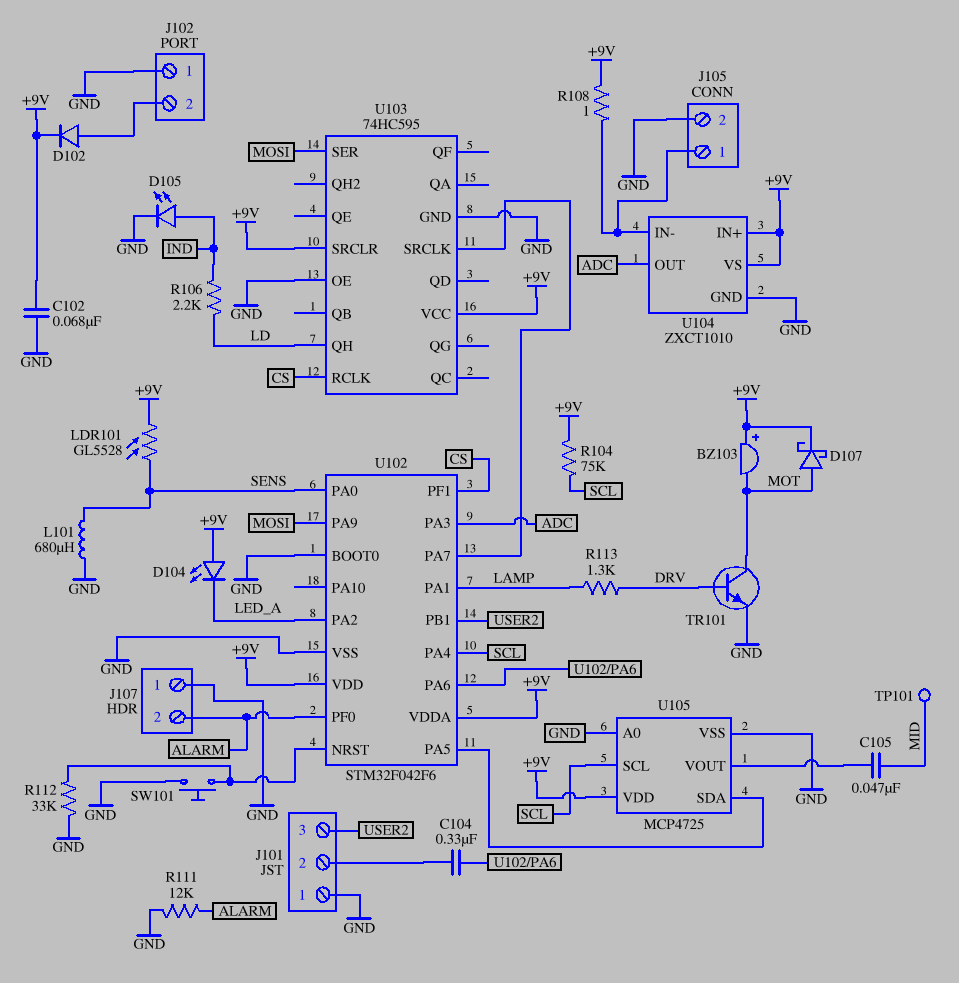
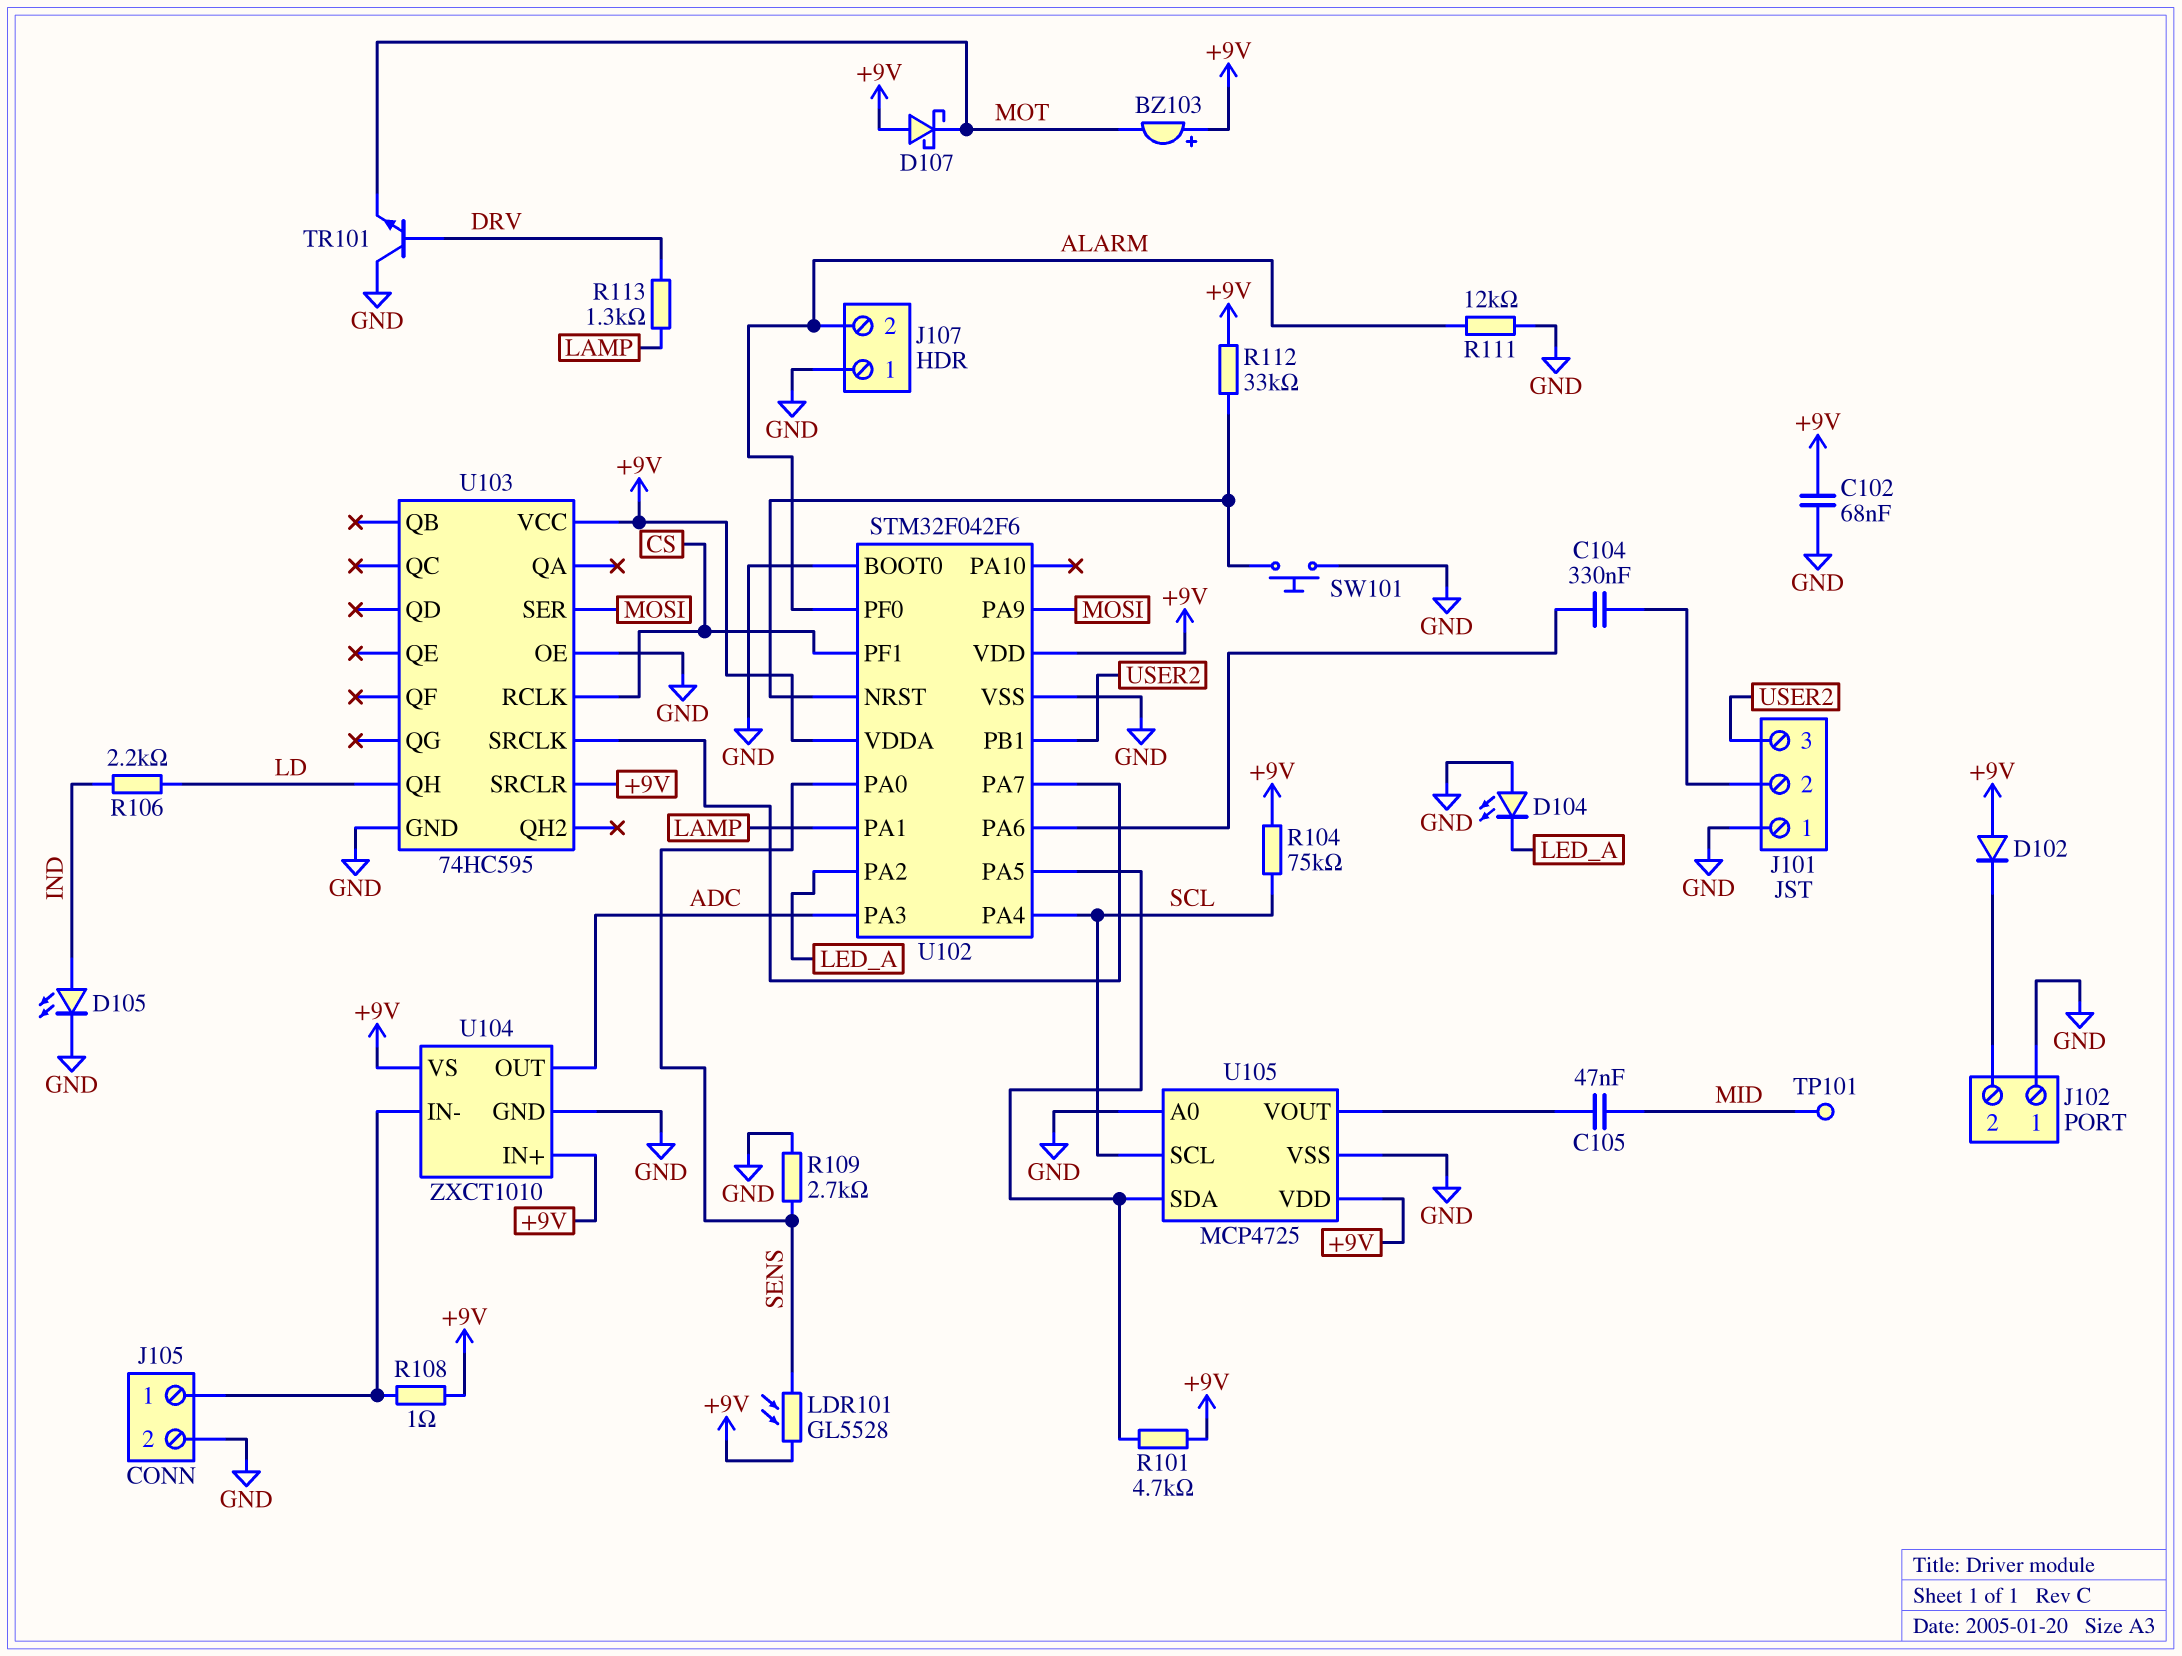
D102: diode (A J102/2, K +9V) -> diode (A +9V, K J102/2)
D104: LED (A +9V, K LED_A) -> LED (A GND, K LED_A)
D107: schottky (A MOT, K +9V) -> schottky (A +9V, K MOT)
L101: 680uH (GND, SENS) -> none
R101: none -> 4.7k (+9V, U102/PA5)
R109: none -> 2.7k (GND, SENS)
R112: 33k (GND, U102/NRST) -> 33k (+9V, U102/NRST)
TR101: NPN (B DRV, C MOT, E GND) -> NPN (B DRV, C GND, E MOT)

